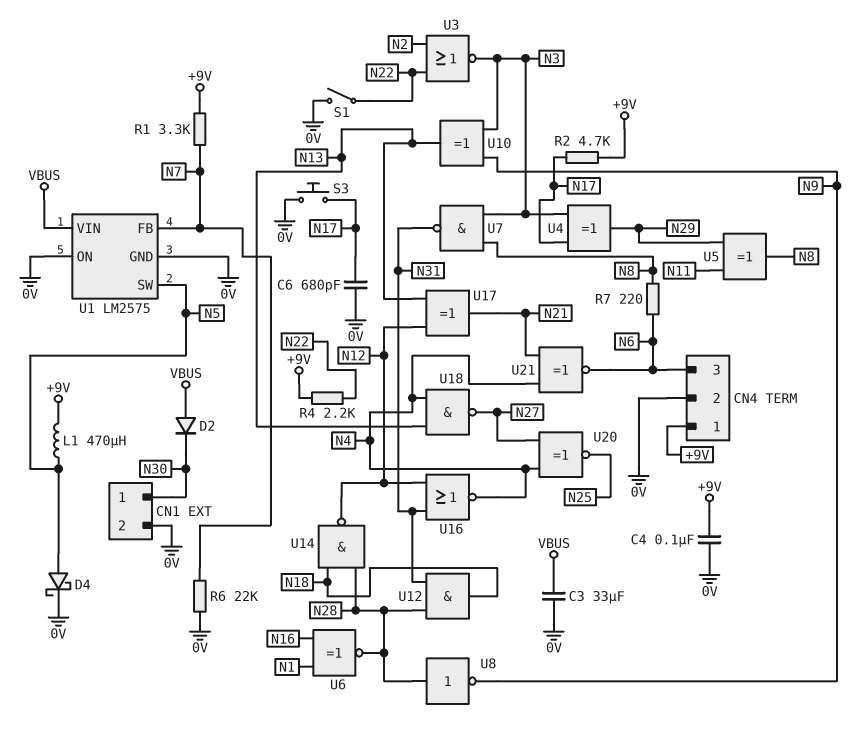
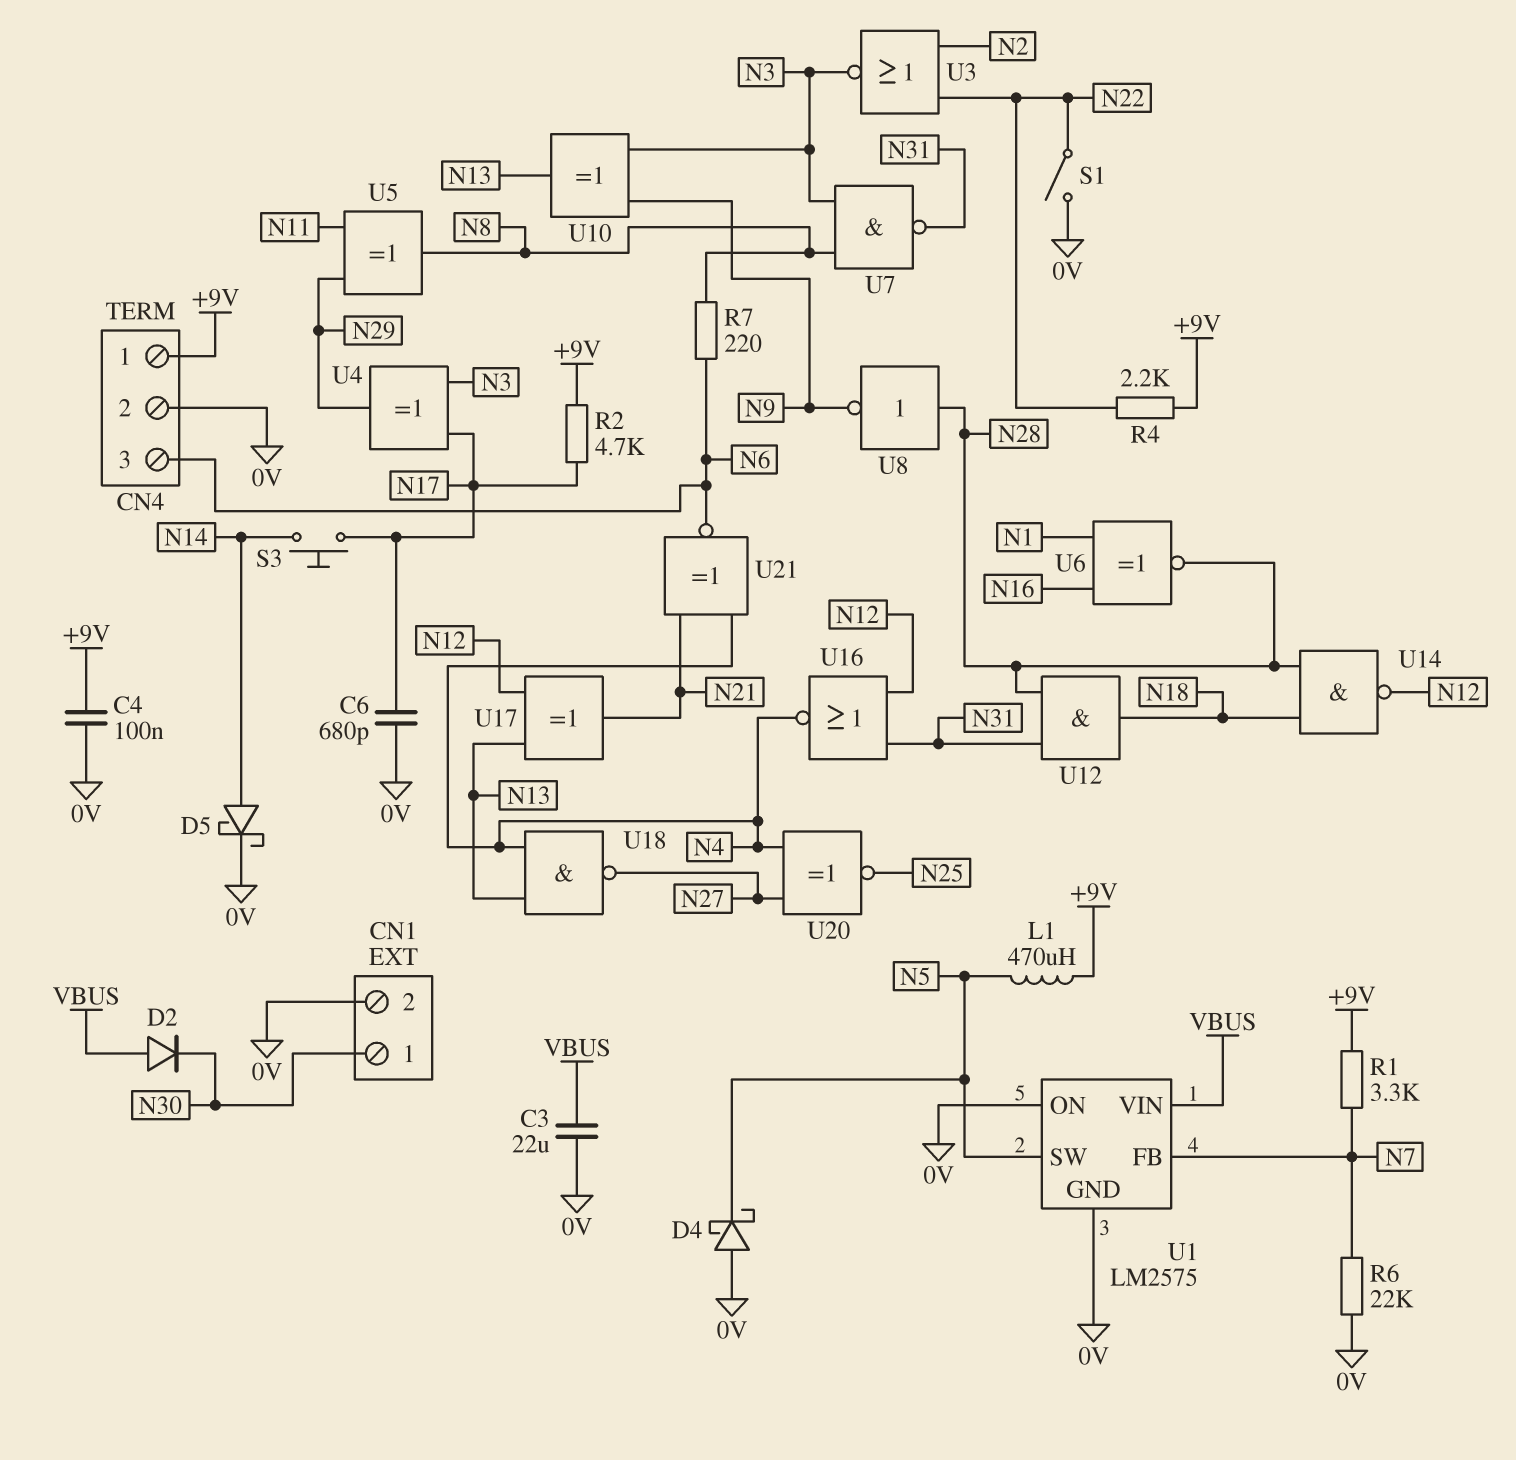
C3: 33uF (0V, VBUS) -> 22uF (0V, VBUS)
D4: schottky (A N5, K 0V) -> schottky (A 0V, K N5)
D5: none -> schottky (A N14, K 0V)
S3: button (0V, N17) -> button (N14, N17)

